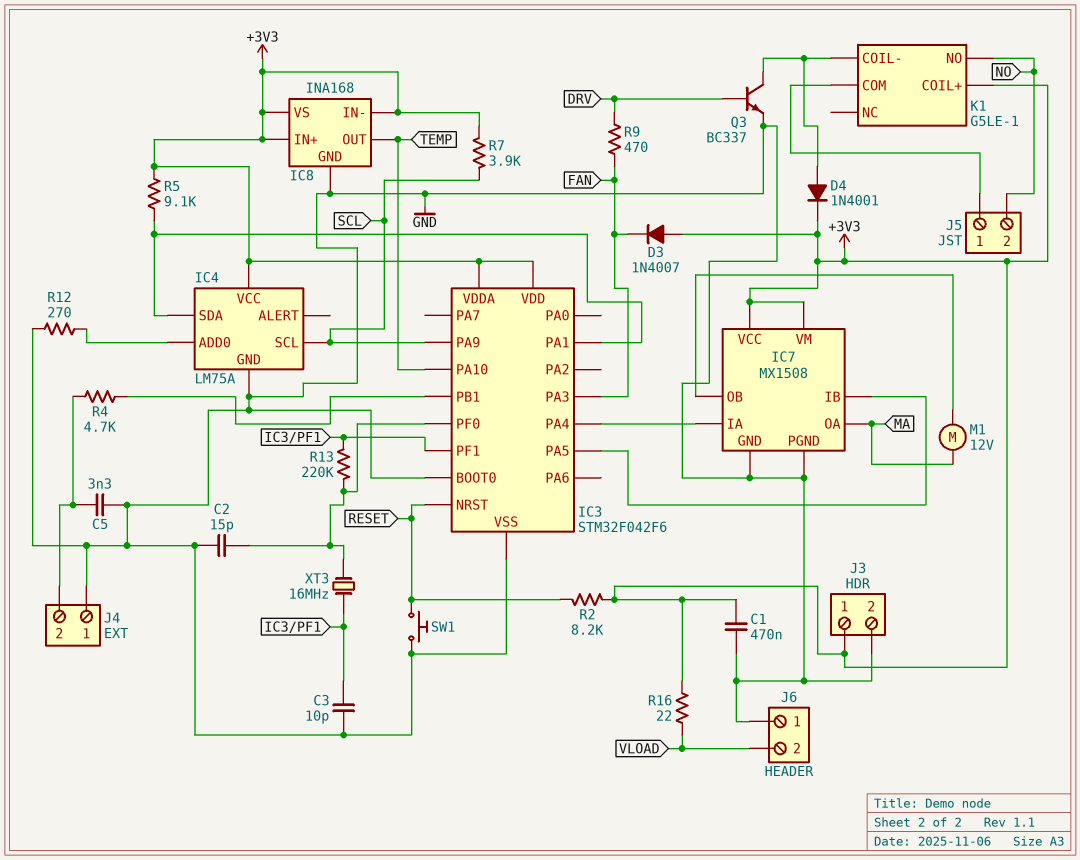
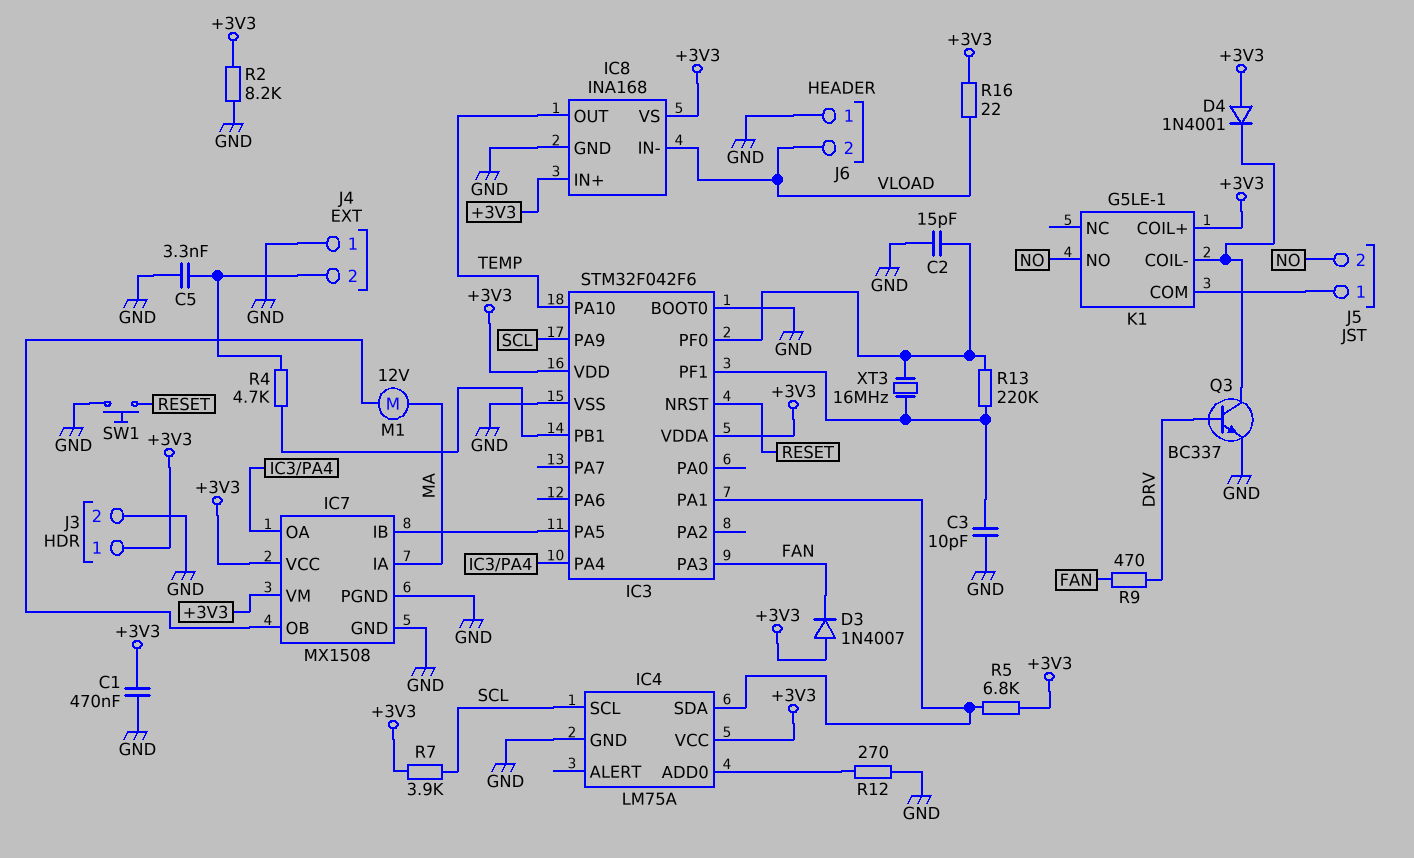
D4: diode 1N4001 (A K1/COIL-, K +3V3) -> diode 1N4001 (A +3V3, K K1/COIL-)
IC7 pin IA: IC3/PA4 -> MA
IC7 pin OA: MA -> IC3/PA4
IC8 pin IN-: +3V3 -> VLOAD
R2: 8.2k (+3V3, RESET) -> 8.2k (+3V3, GND)
R5: 9.1k (+3V3, IC3/PA1) -> 6.8k (+3V3, IC3/PA1)

